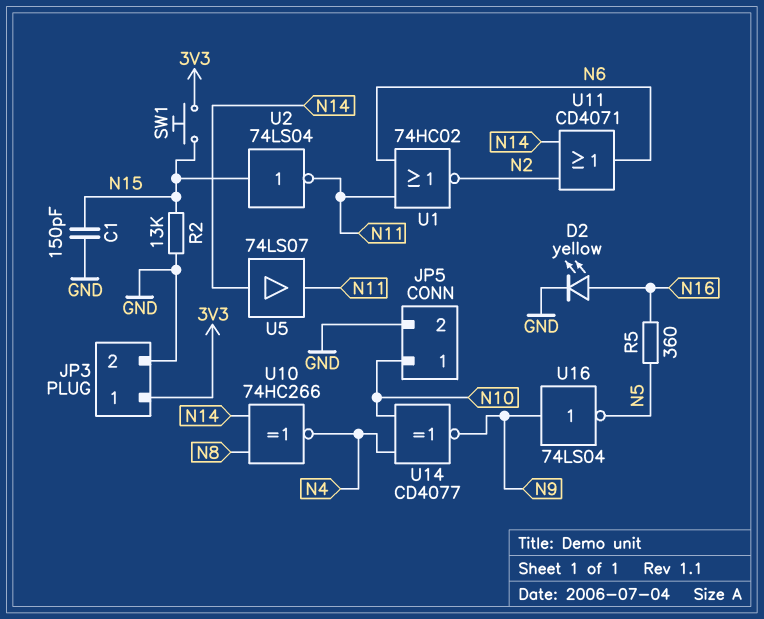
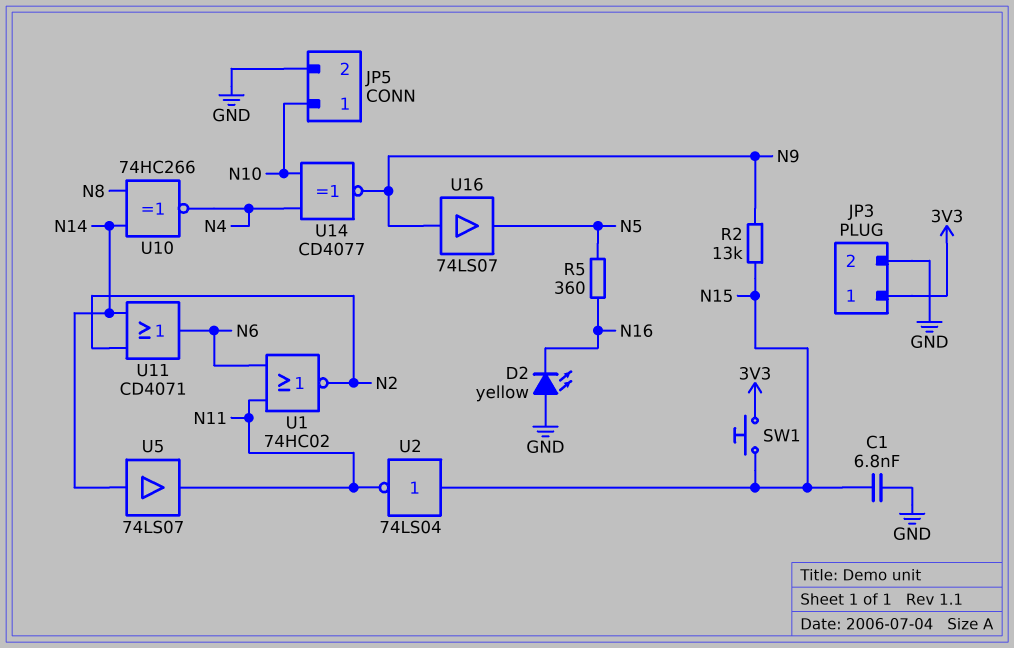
C1: 150pF (GND, N15) -> 6.8nF (GND, N15)
D2: LED yellow (A N16, K GND) -> LED yellow (A GND, K N16)
R2: 13k (GND, N15) -> 13k (N9, N15)
U16: NOT 74LS04 (in N9, out N5) -> buffer 74LS07 (in N9, out N5)

